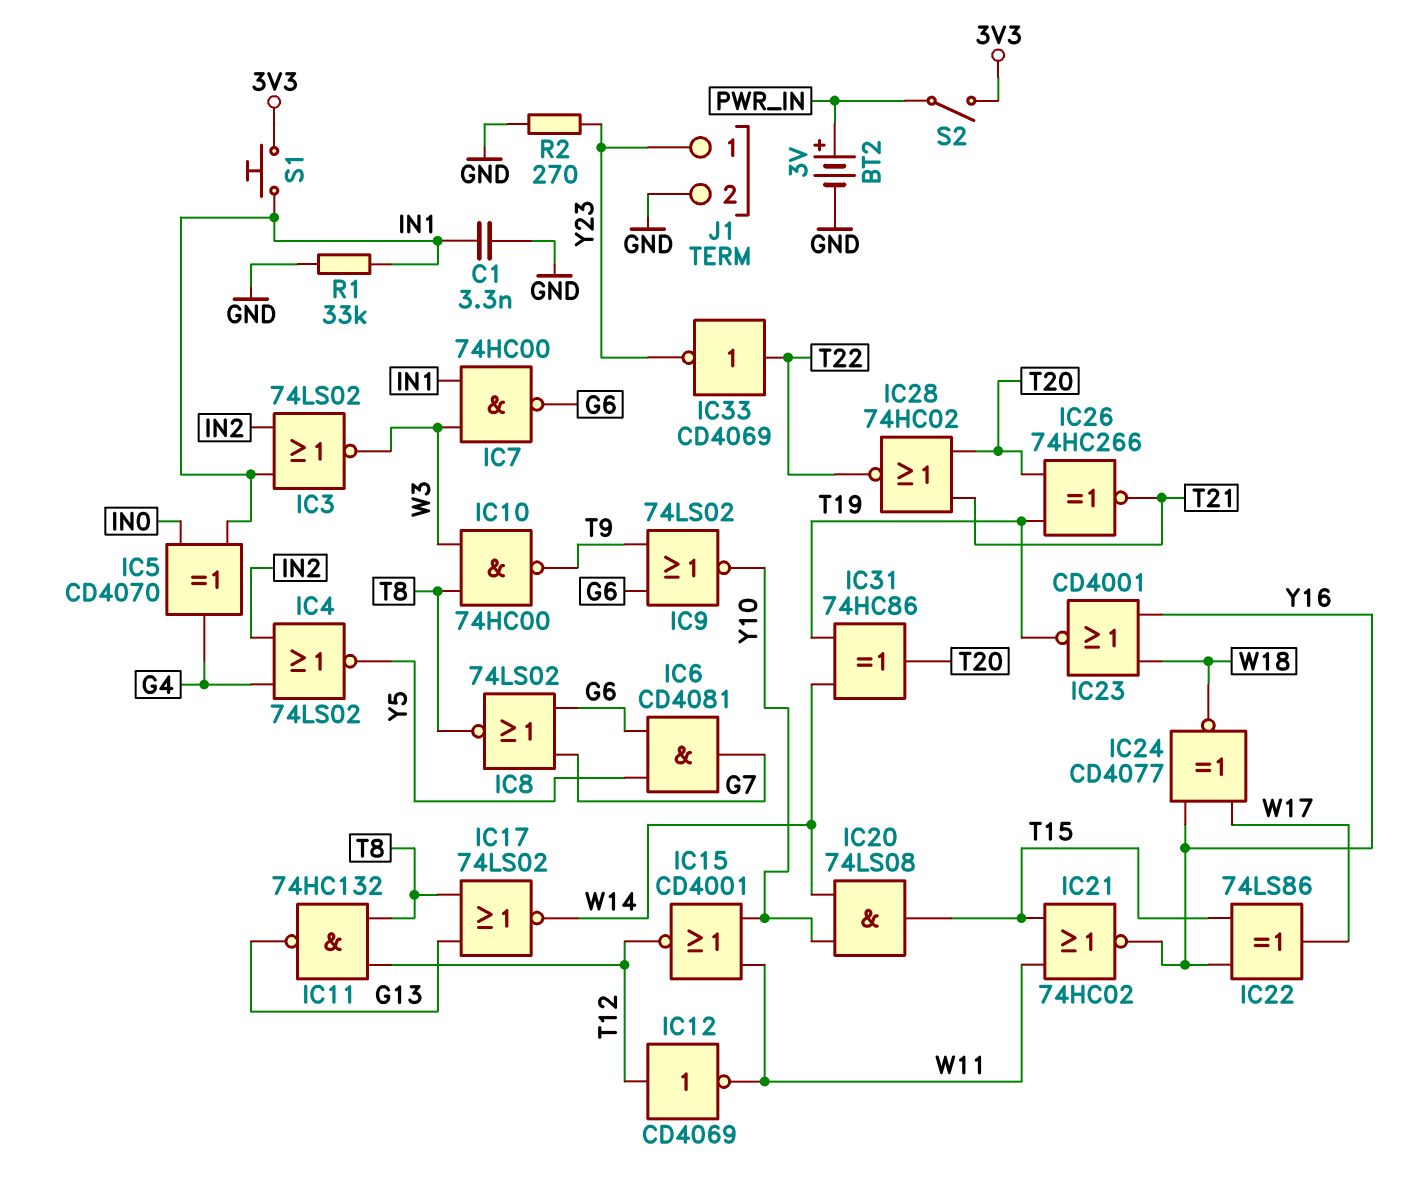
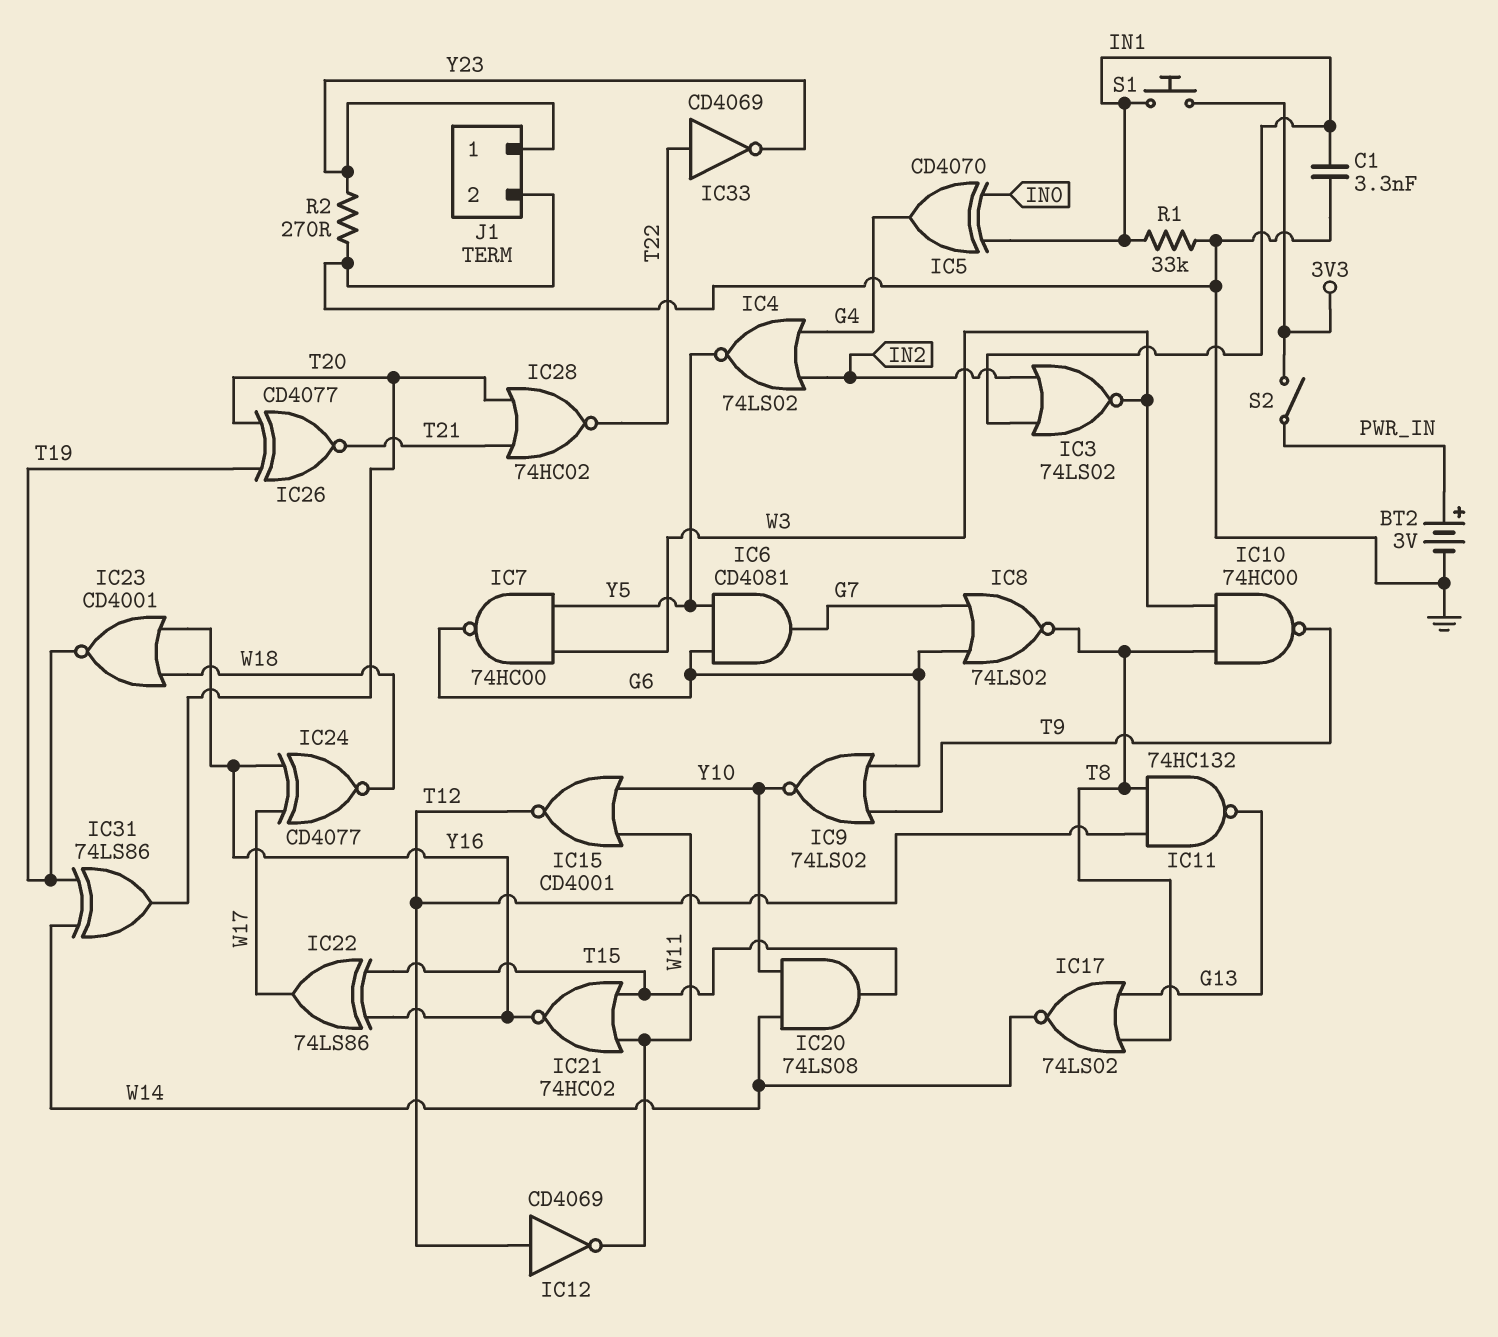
IC7: NAND 74HC00 (in IN1, in W3, out G6) -> NAND 74HC00 (in W3, in Y5, out G6)
IC26: XNOR 74HC266 (in T19, in T20, out T21) -> XNOR CD4077 (in T19, in T20, out T21)
IC31: XOR 74HC86 (in T19, in W14, out T20) -> XOR 74LS86 (in T19, in W14, out T20)

